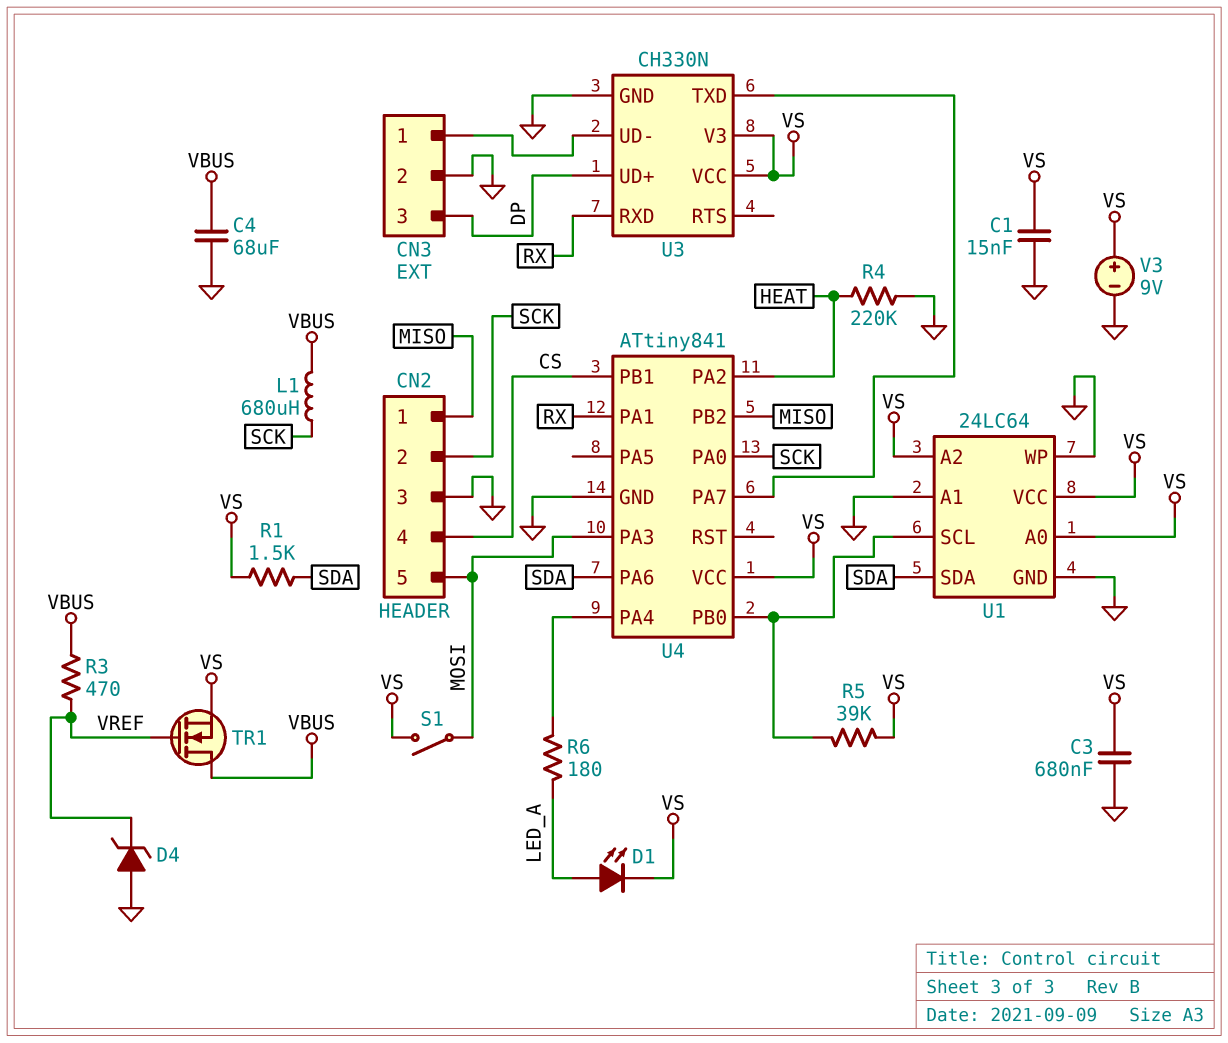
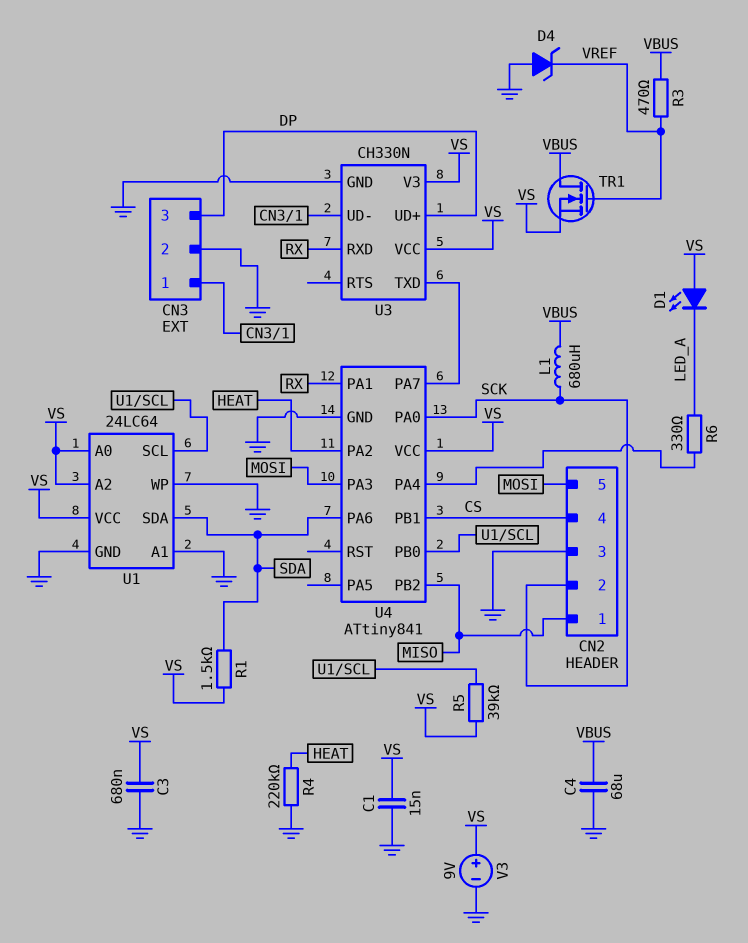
D1: LED (A LED_A, K VS) -> LED (A VS, K LED_A)
R6: 180 (LED_A, U4/PA4) -> 330 (LED_A, U4/PA4)
S1: switch (MOSI, VS) -> none

